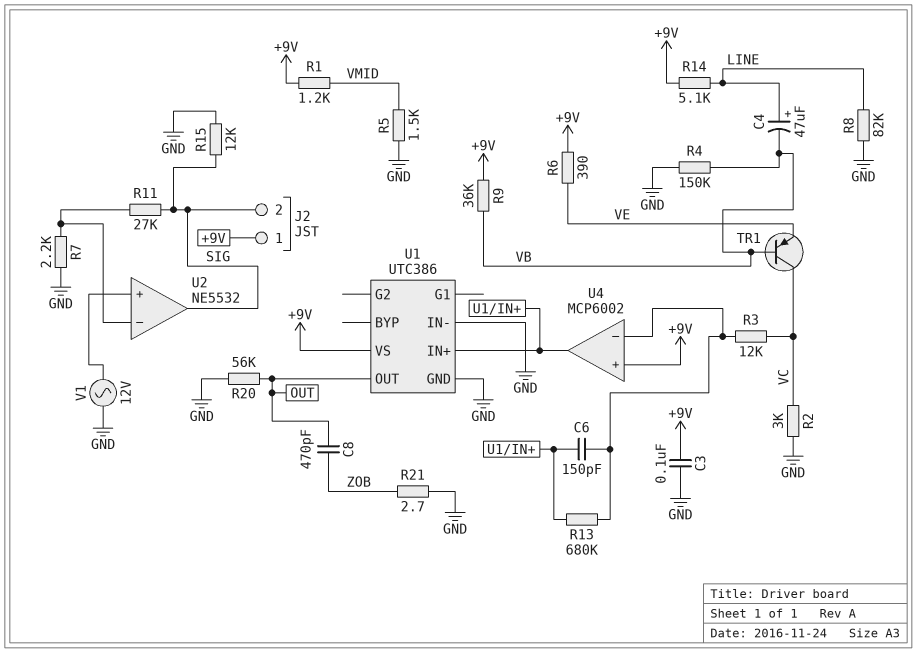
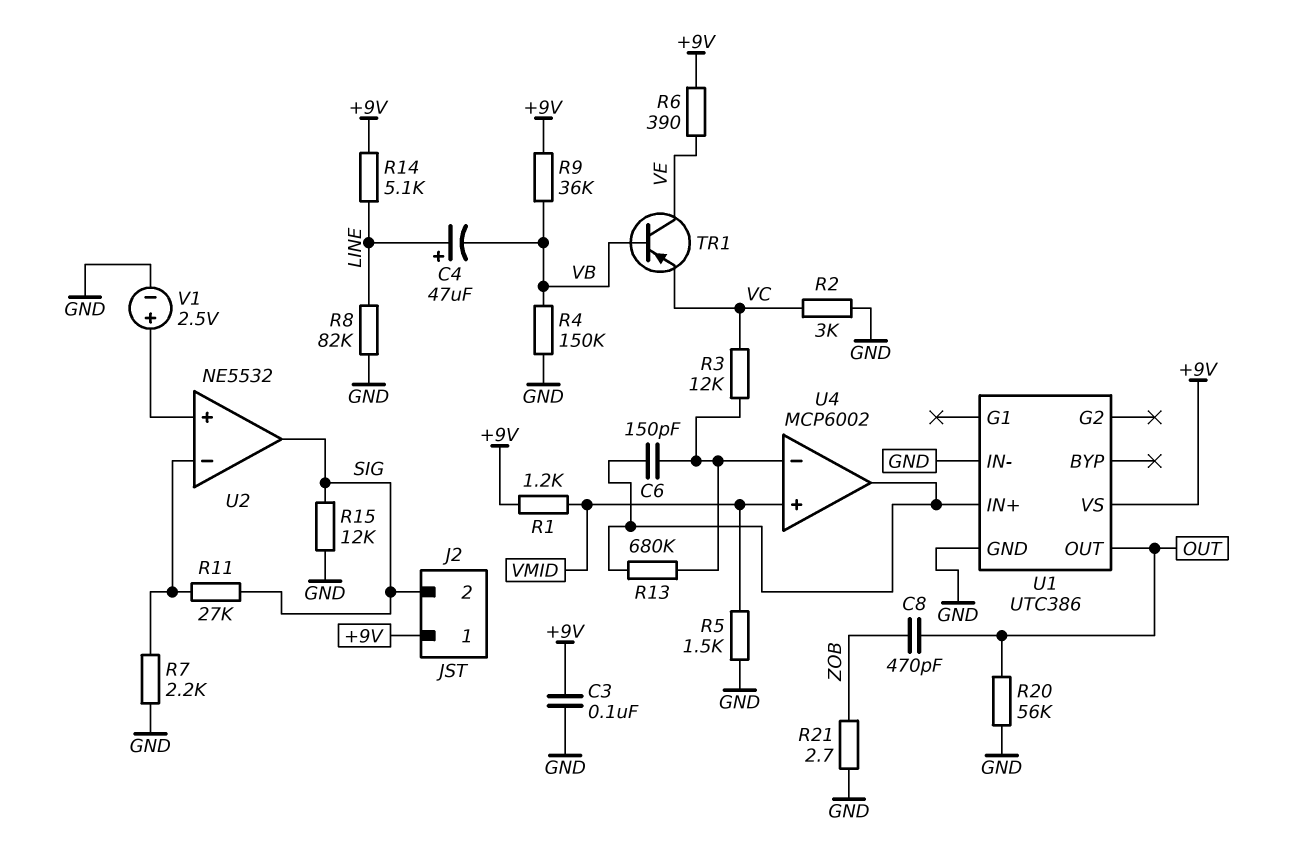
TR1: PNP (B VB, C VC, E VE) -> PNP (B VB, C VE, E VC)
U4 pin in+: +9V -> VMID
V1: AC 12V (GND, U2/in+) -> 2.5V (plus U2/in+, minus GND)

